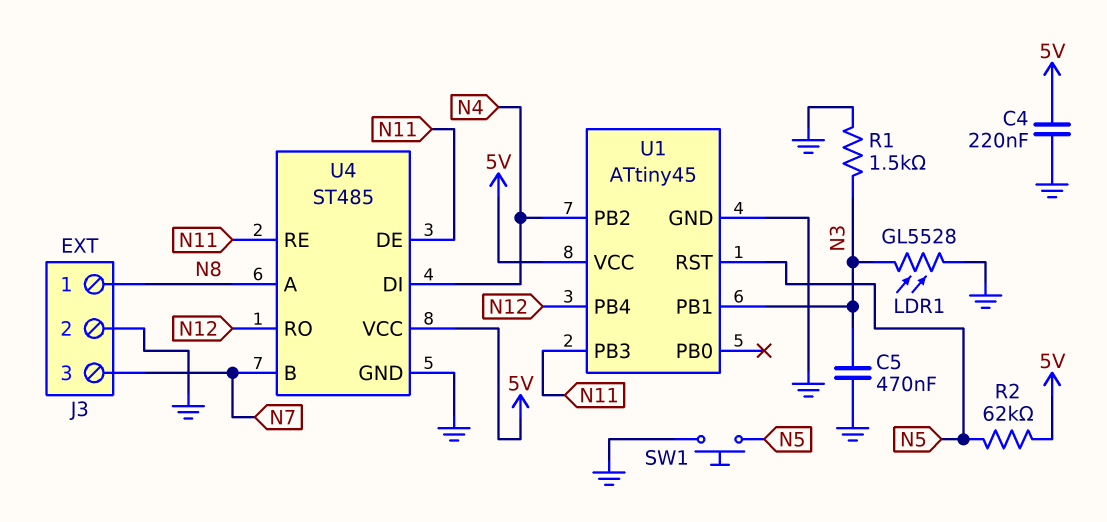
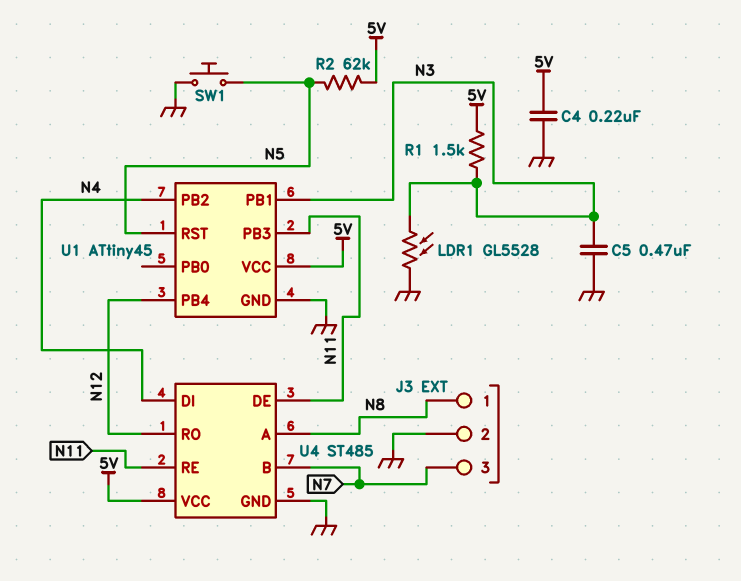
R1: 1.5k (GND, N3) -> 1.5k (5V, N3)

